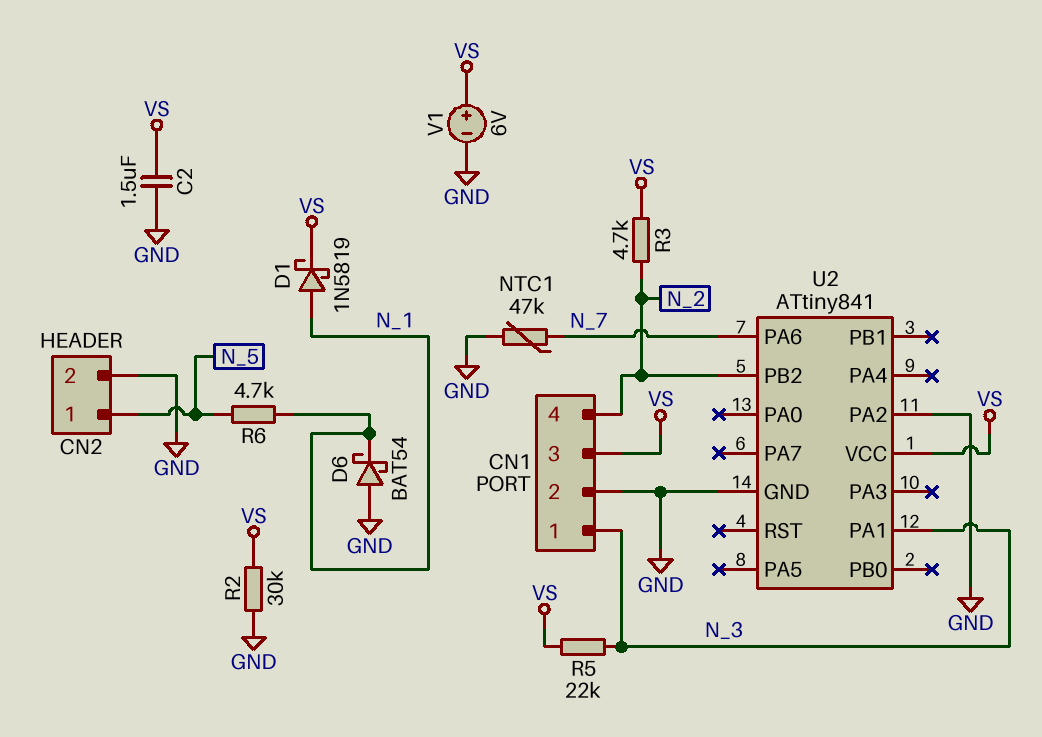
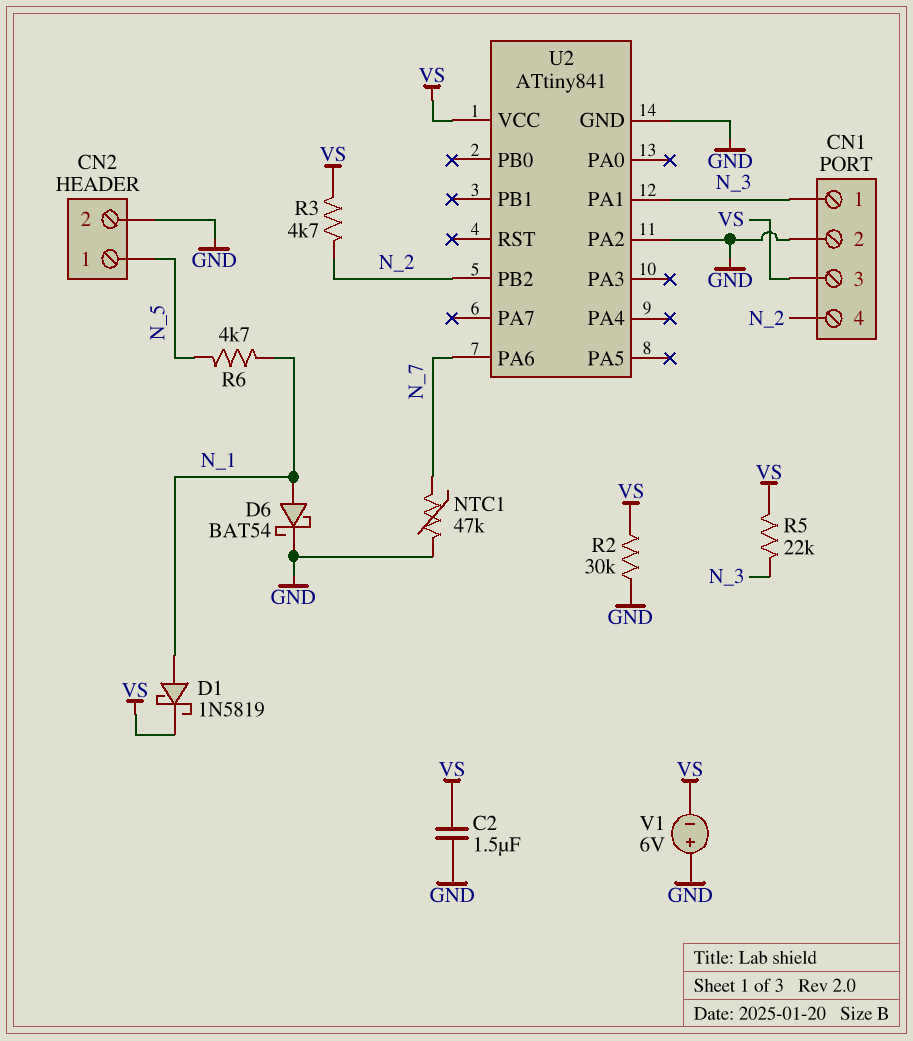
D6: schottky BAT54 (A GND, K N_1) -> schottky BAT54 (A N_1, K GND)
V1: 6V (plus VS, minus GND) -> 6V (plus GND, minus VS)

